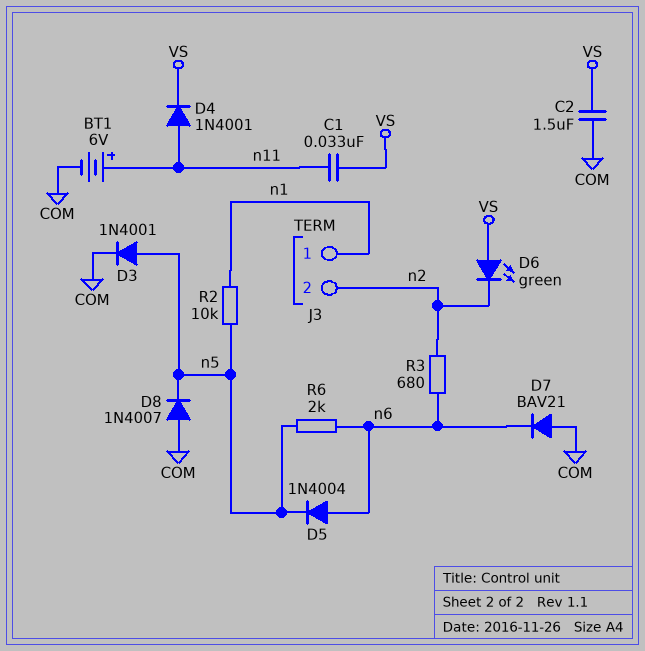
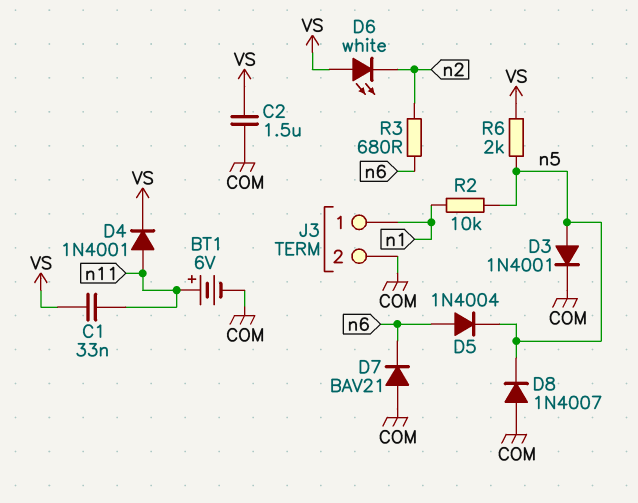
D6: LED green (A VS, K n2) -> LED white (A VS, K n2)
J3 pin 2: n2 -> COM
R6: 2k (n5, n6) -> 2k (VS, n5)

